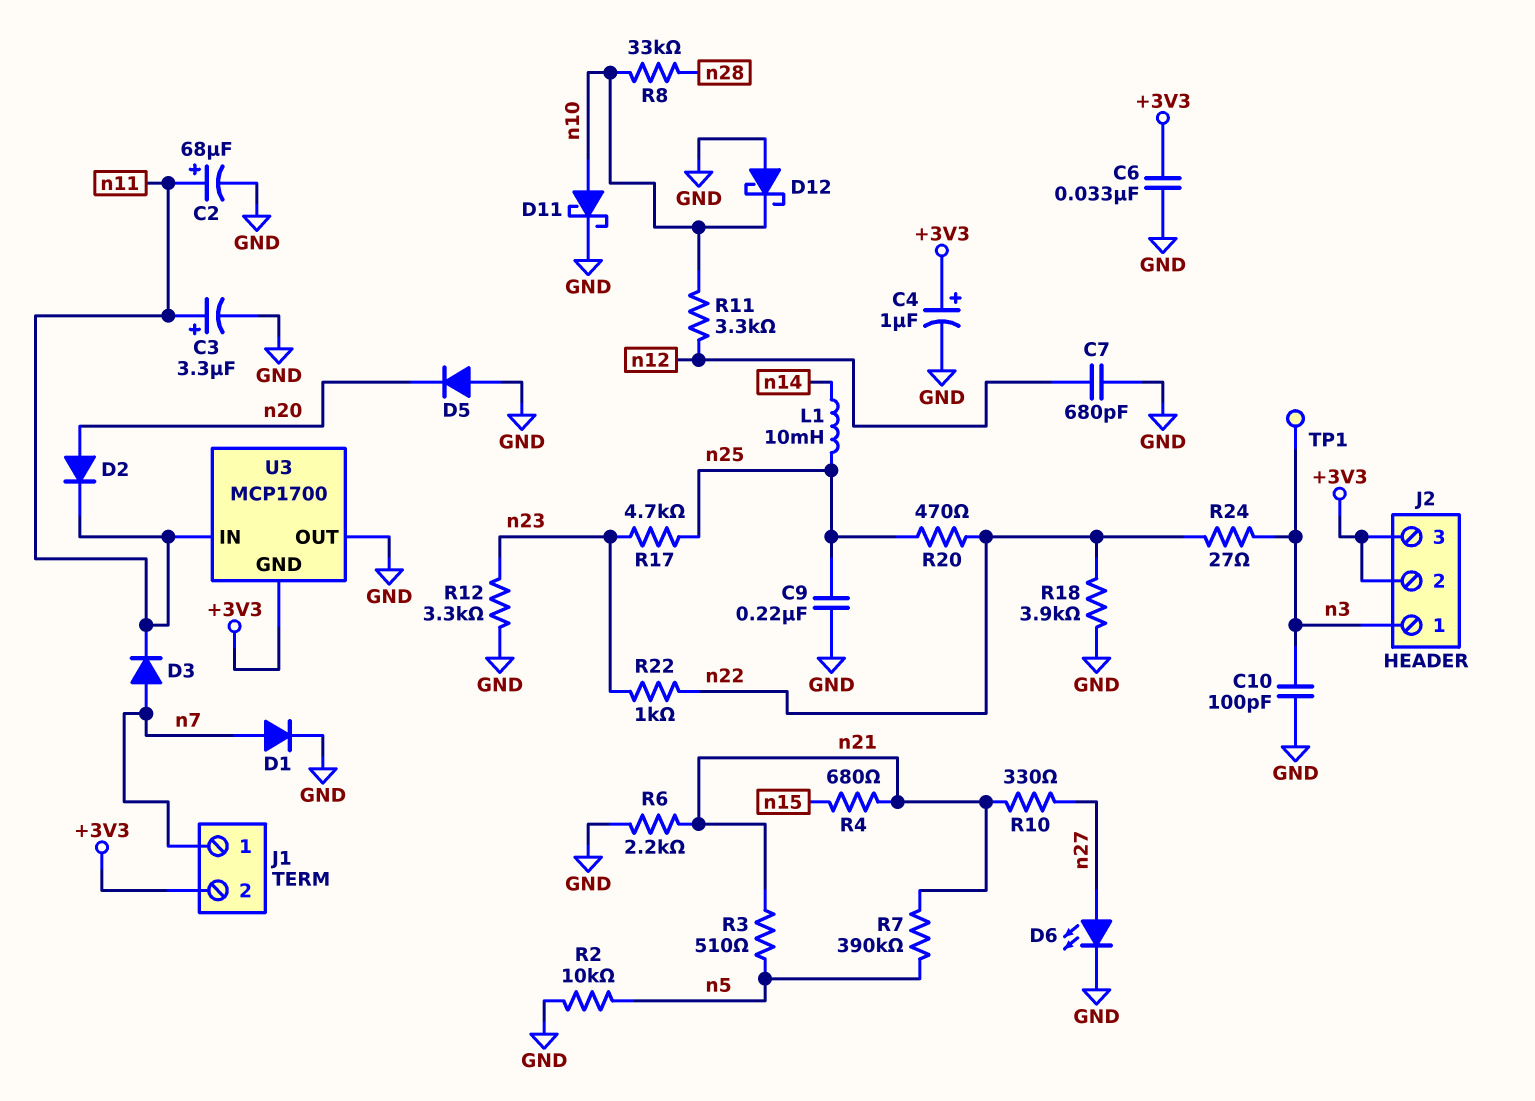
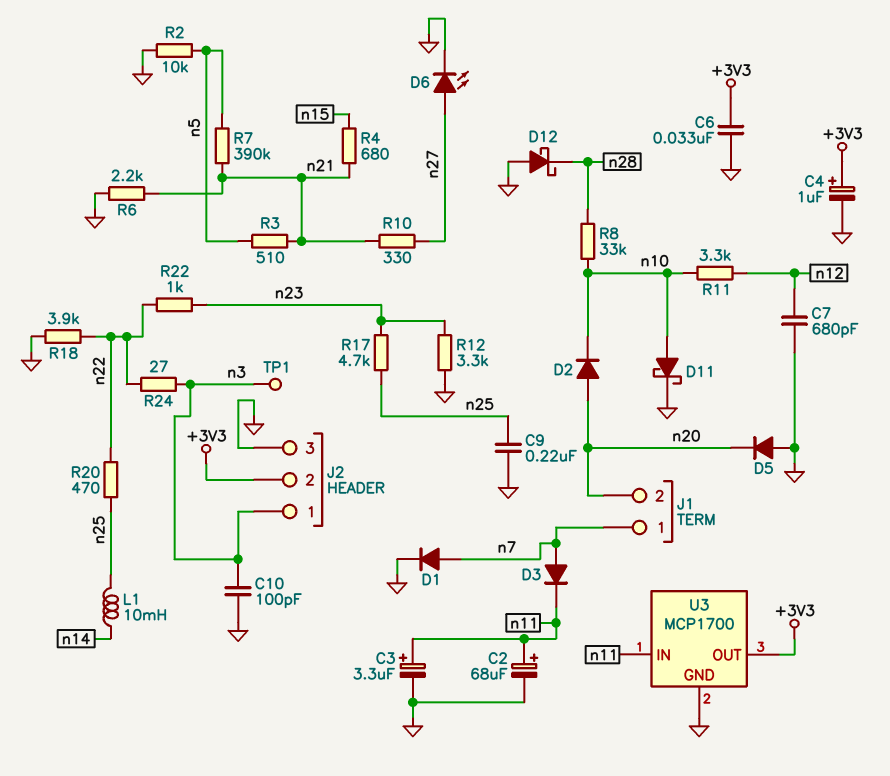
D2: diode (A n20, K n11) -> diode (A n20, K n10)
D12: schottky (A GND, K n10) -> schottky (A GND, K n28)
J1 pin 2: +3V3 -> n20
J2 pin 3: +3V3 -> GND
U3 pin GND: +3V3 -> GND
U3 pin OUT: GND -> +3V3

